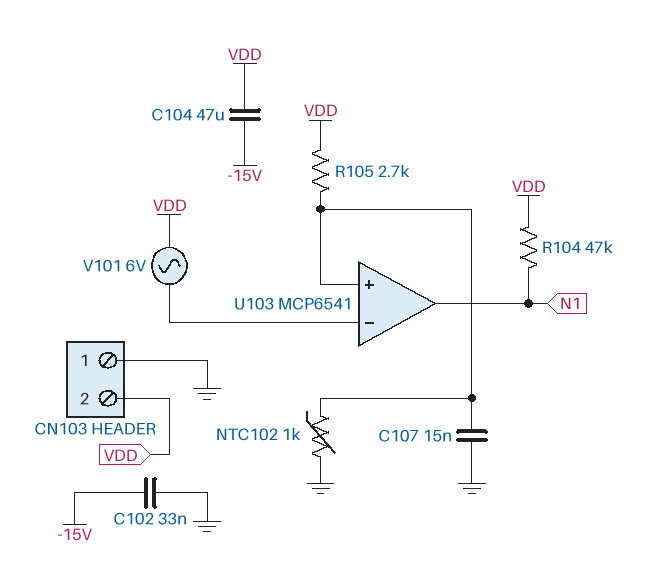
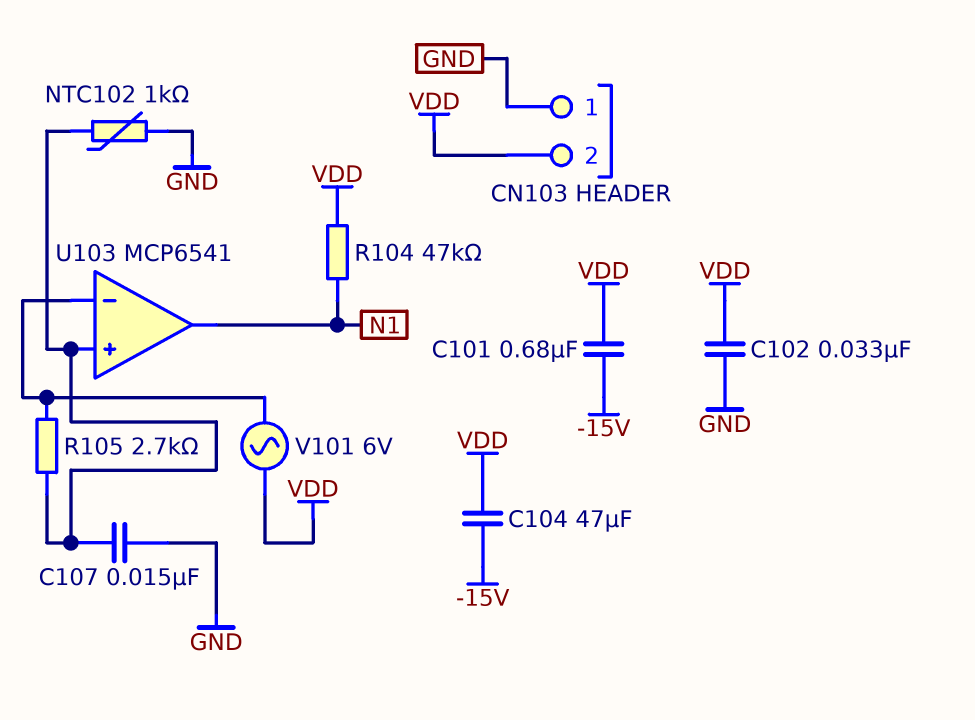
C101: none -> 680nF (-15V, VDD)
C102: 33nF (-15V, GND) -> 33nF (GND, VDD)
R105: 2.7k (U103/in+, VDD) -> 2.7k (U103/in+, U103/in-)

